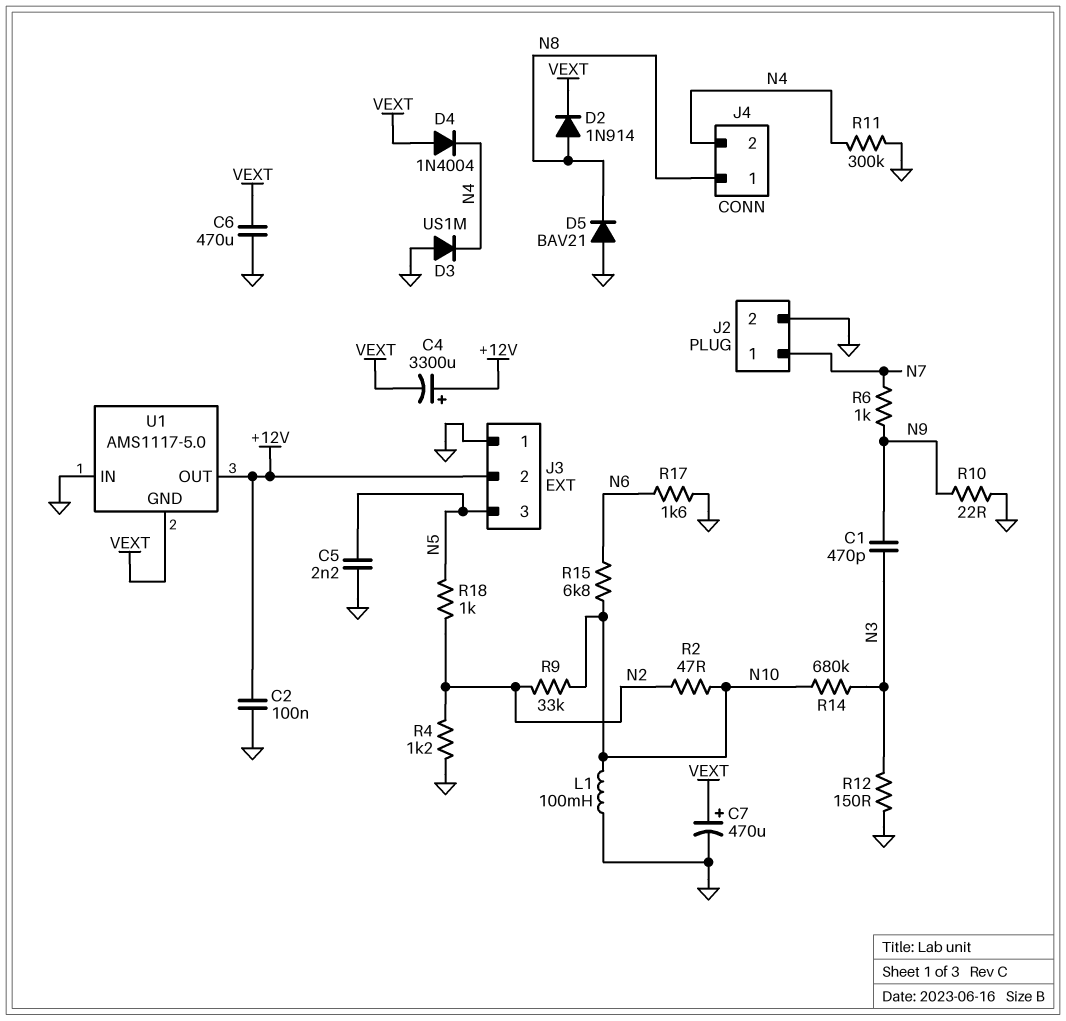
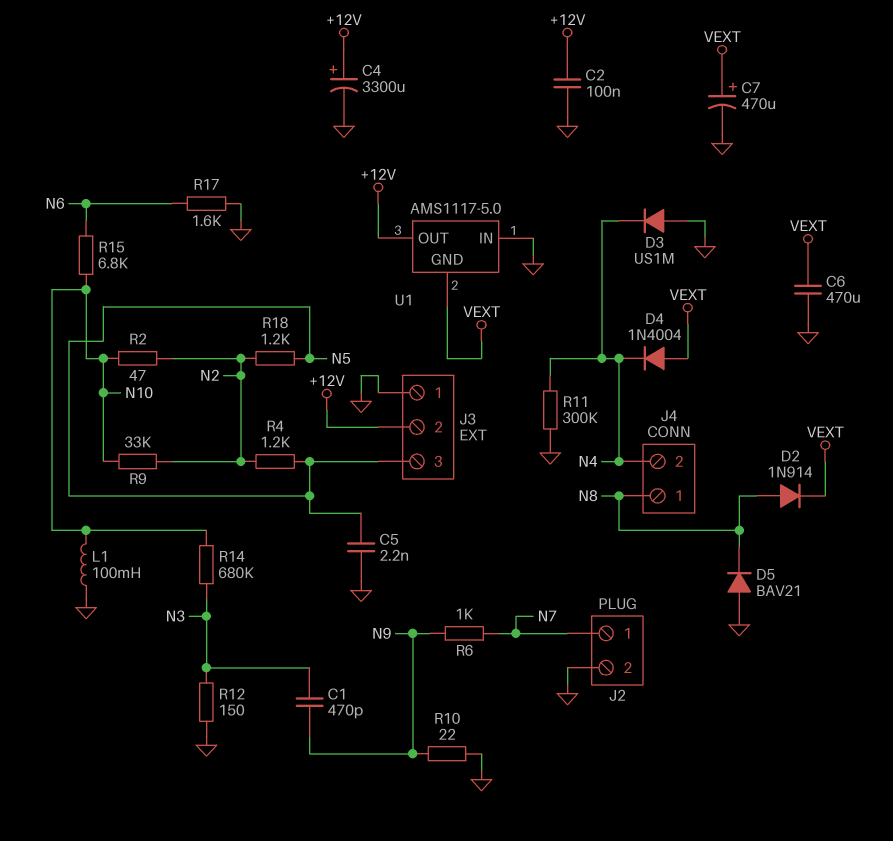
C4: 3300uF (plus +12V, minus VEXT) -> 3300uF (plus +12V, minus GND)
R4: 1.2k (GND, N2) -> 1.2k (N2, N5)
R18: 1k (N2, N5) -> 1.2k (N2, N5)

